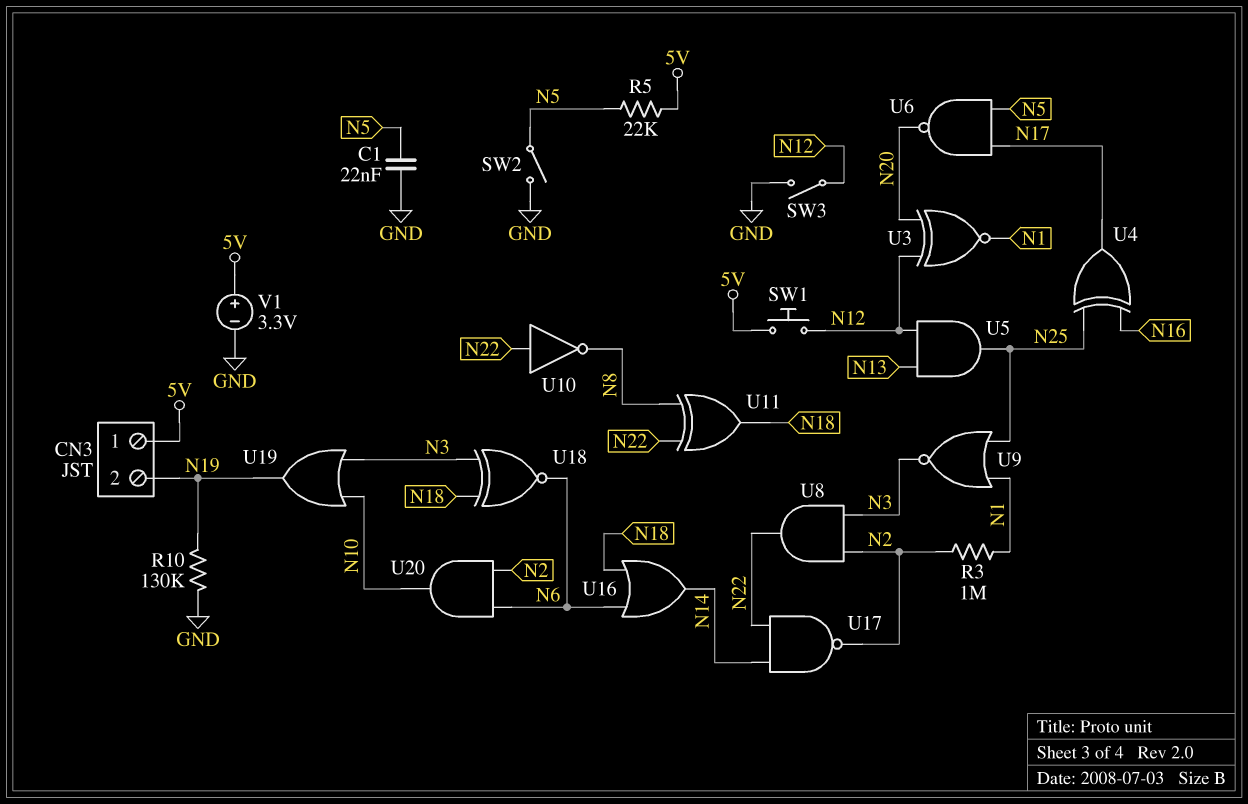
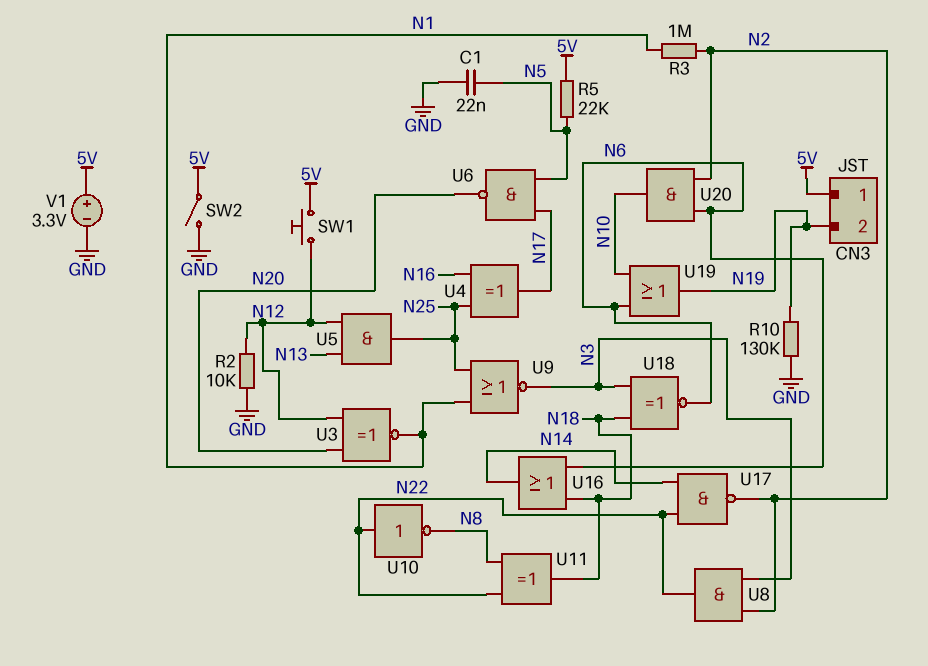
R2: none -> 10k (GND, N12)
SW2: switch (GND, N5) -> switch (5V, GND)
SW3: switch (GND, N12) -> none
U19: OR (in N3, in N10, out N19) -> OR (in N6, in N10, out N19)

